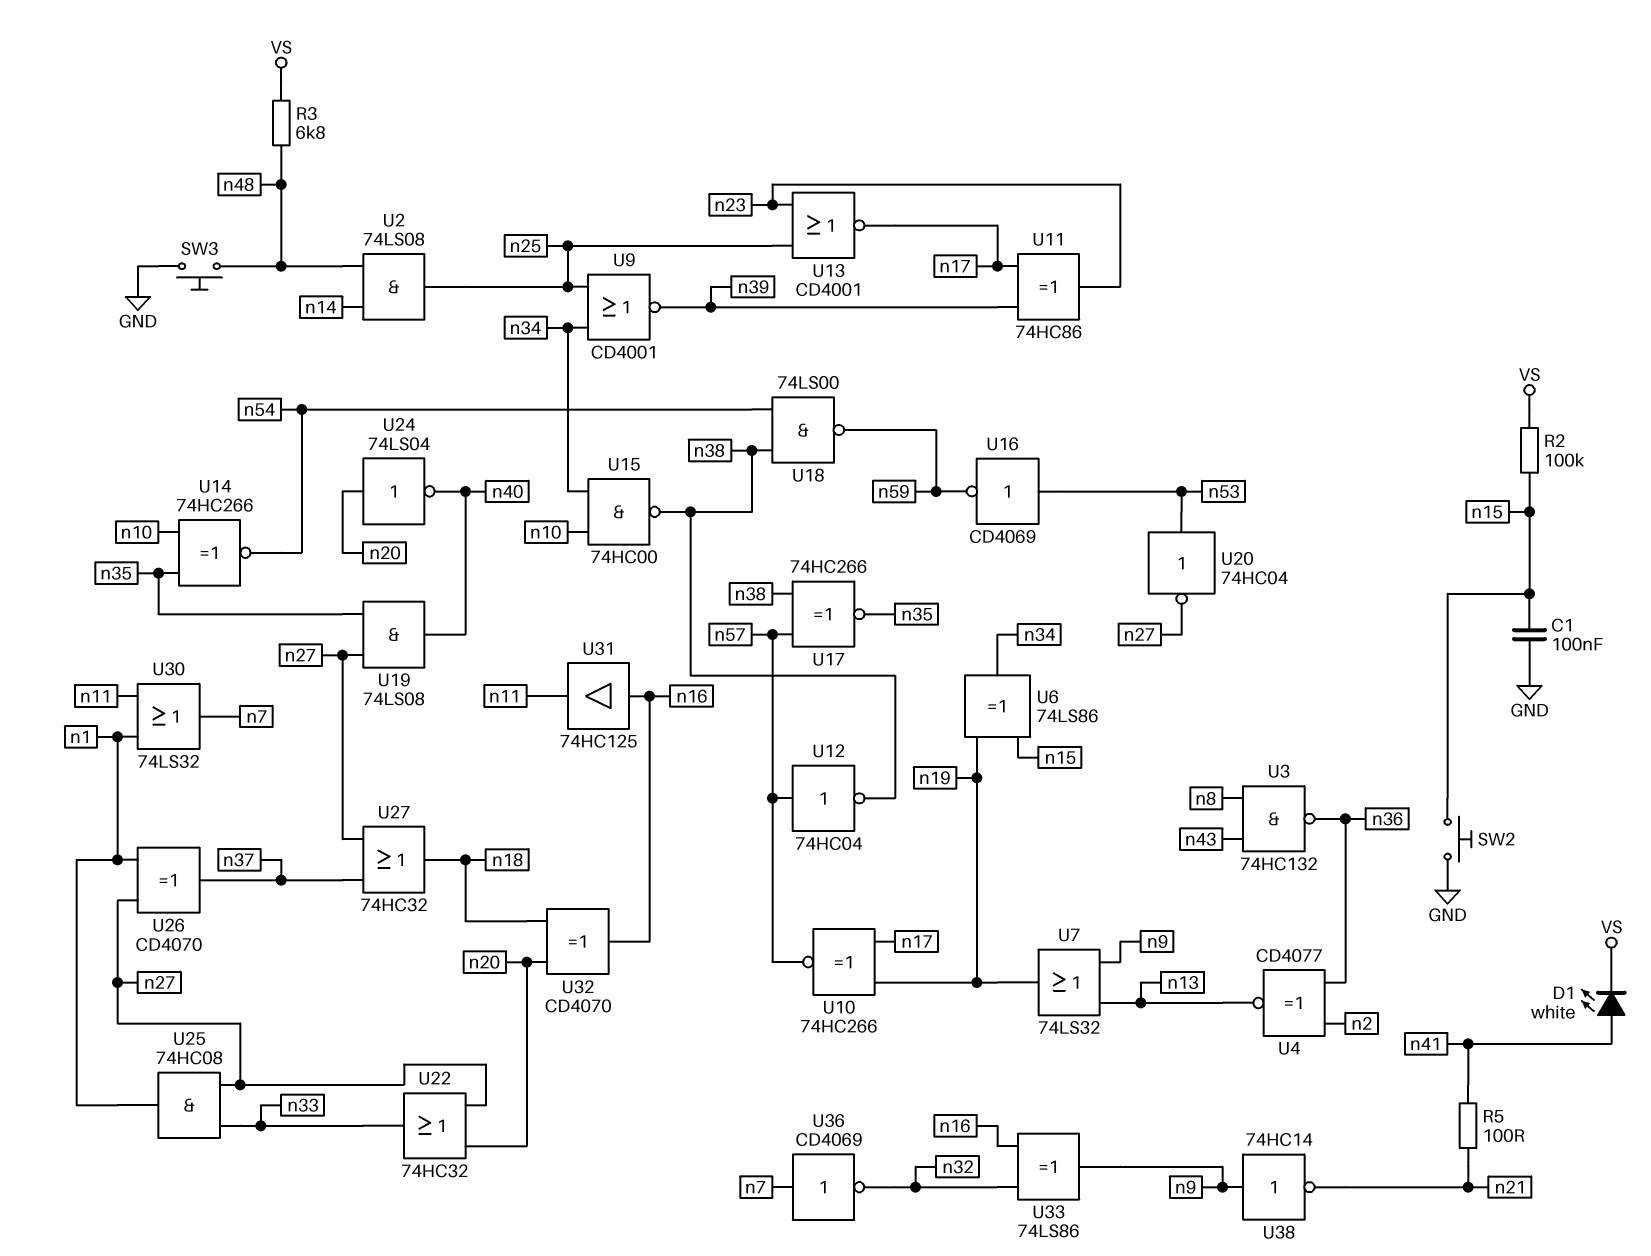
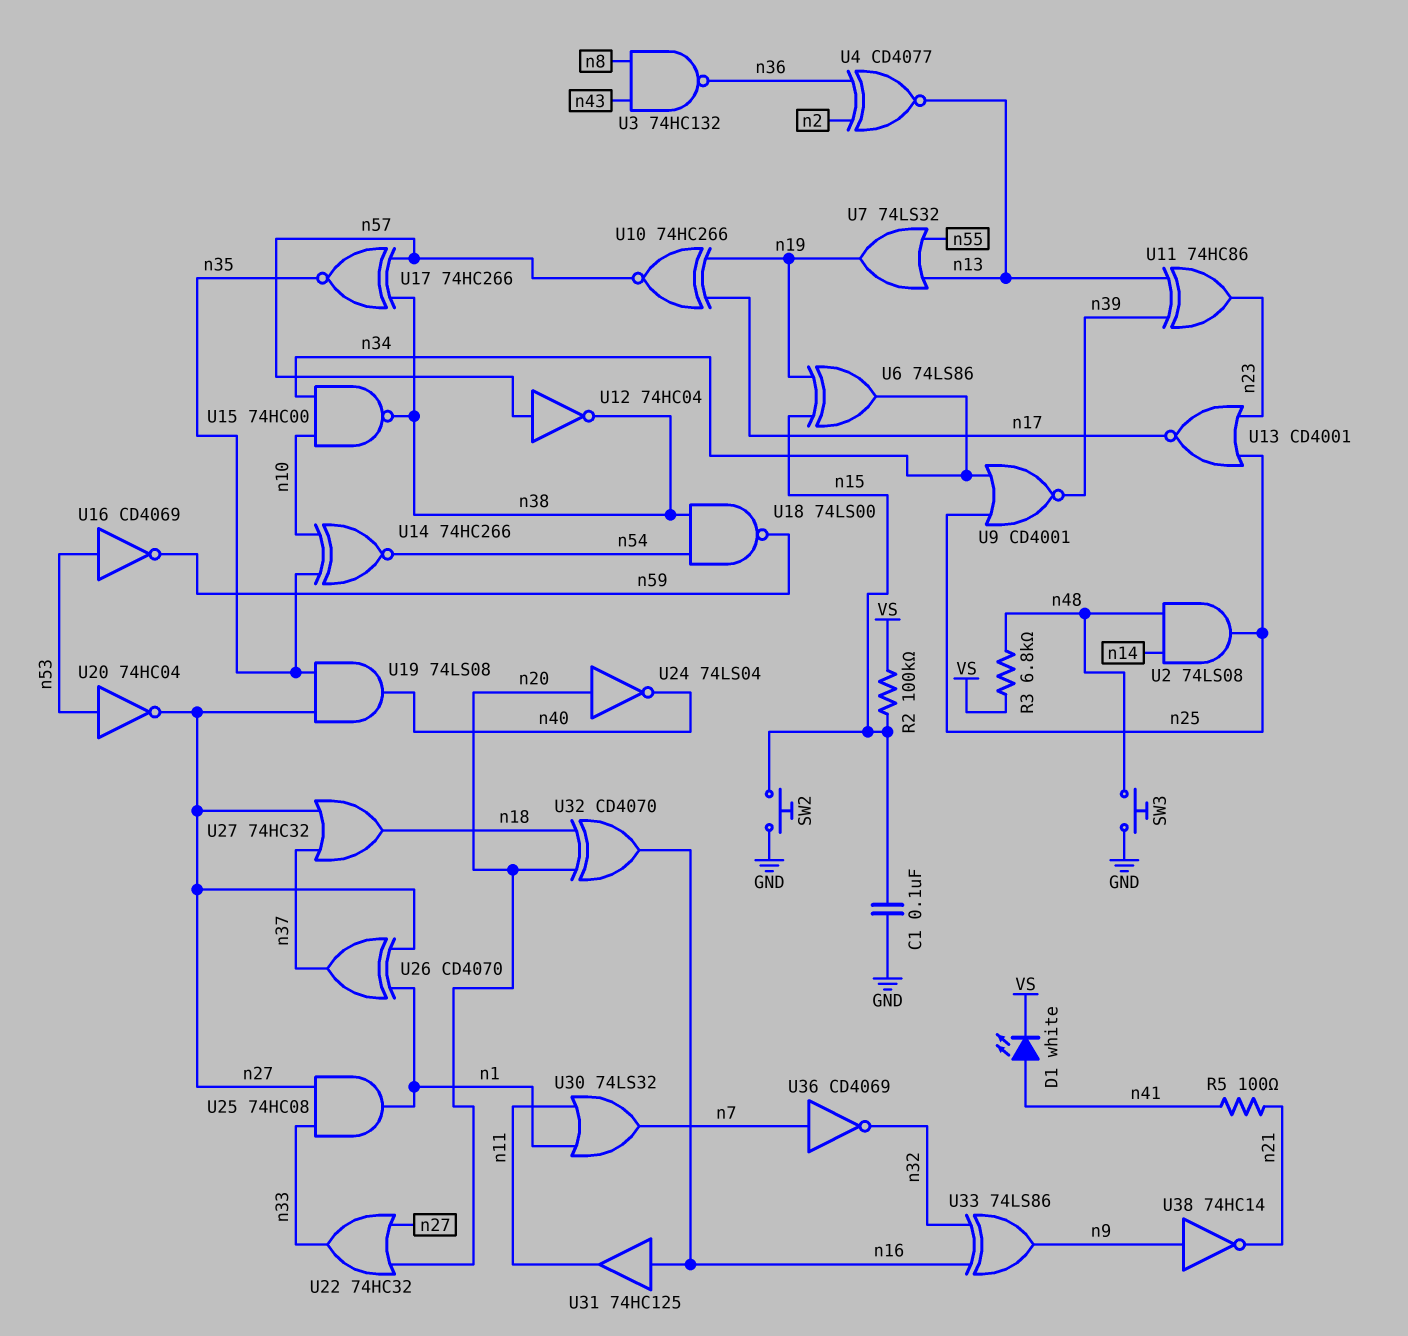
U7: OR 74LS32 (in n9, in n13, out n19) -> OR 74LS32 (in n13, in n55, out n19)
U11: XOR 74HC86 (in n17, in n39, out n23) -> XOR 74HC86 (in n13, in n39, out n23)

